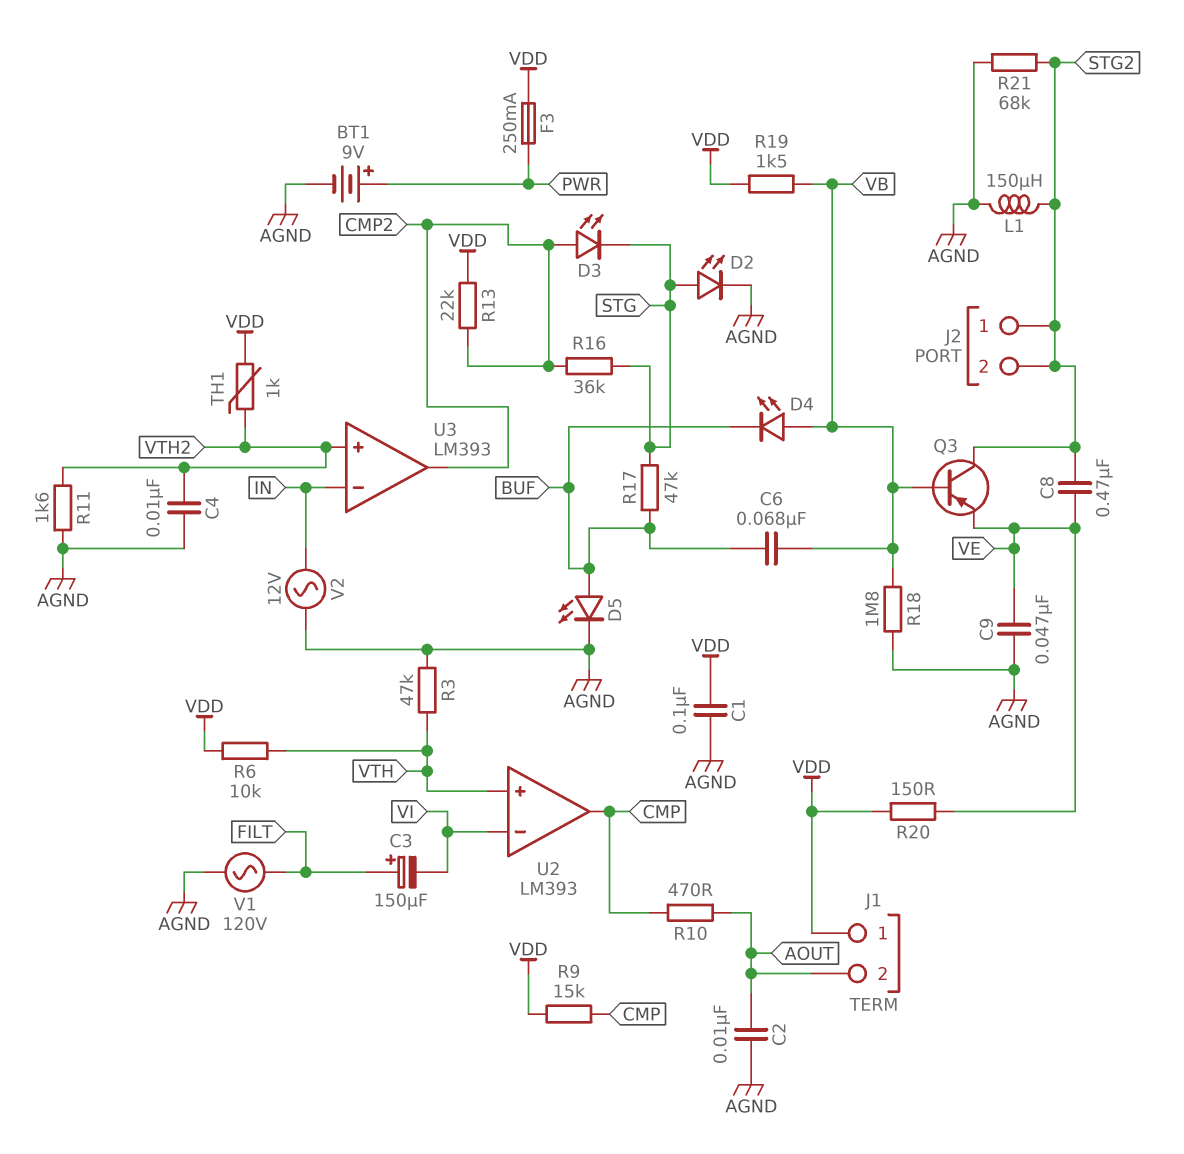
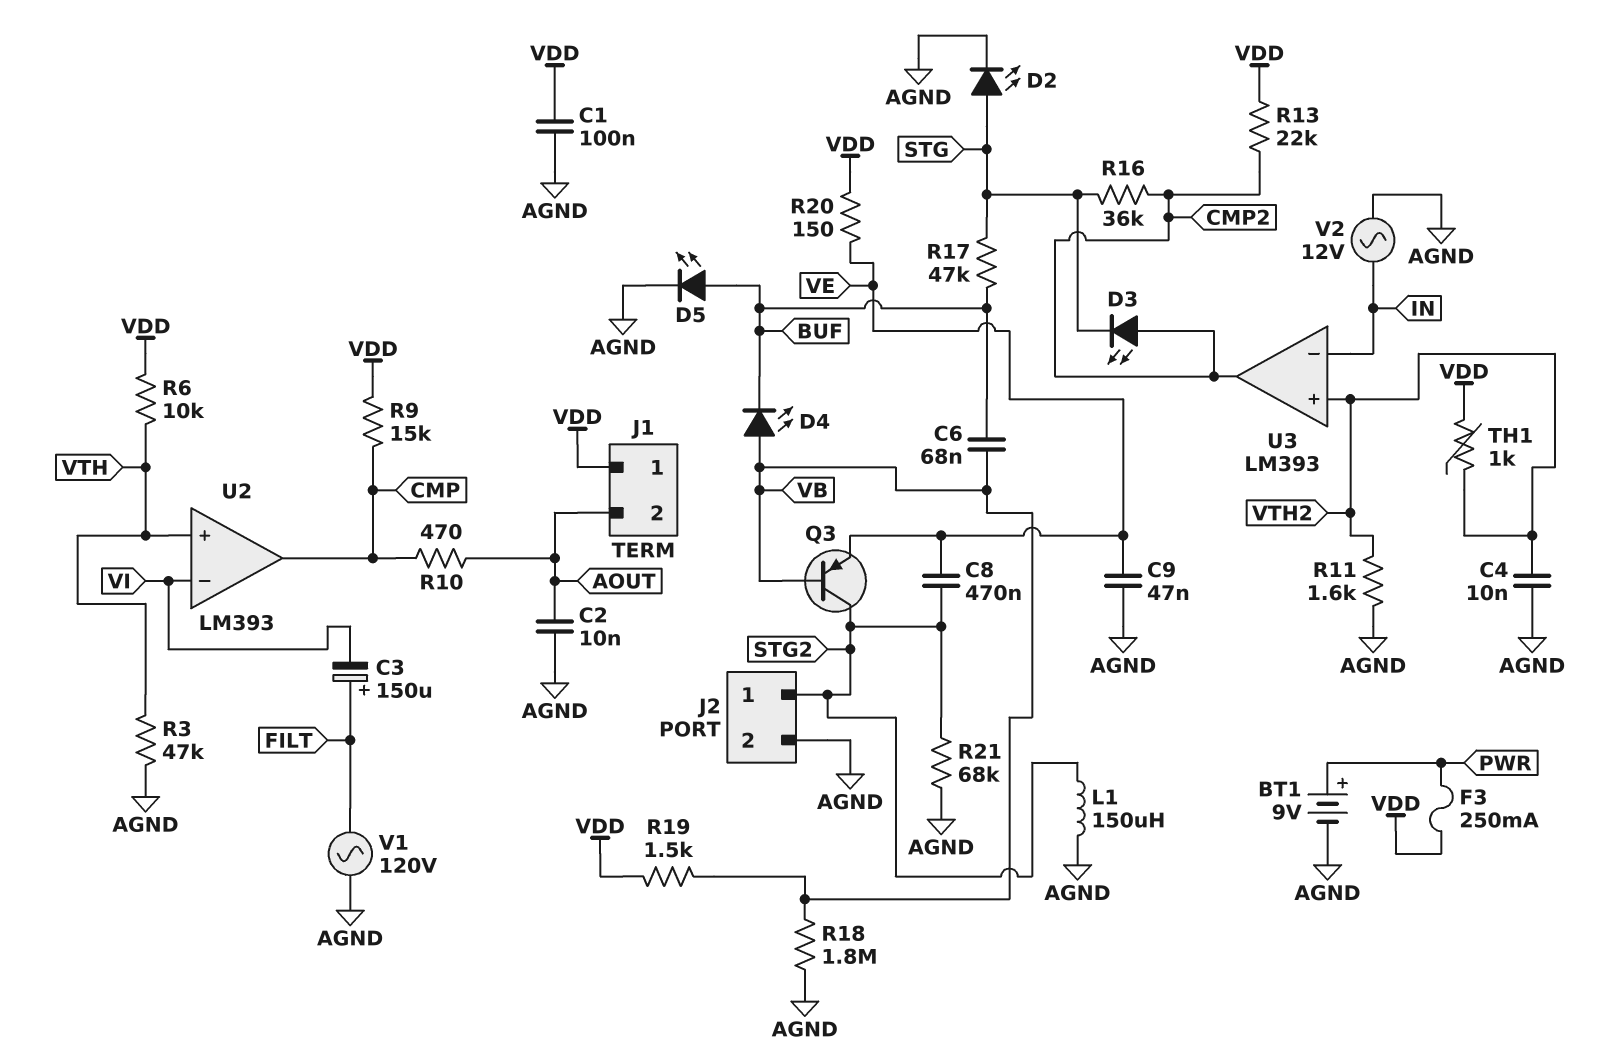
J2 pin 2: STG2 -> AGND

